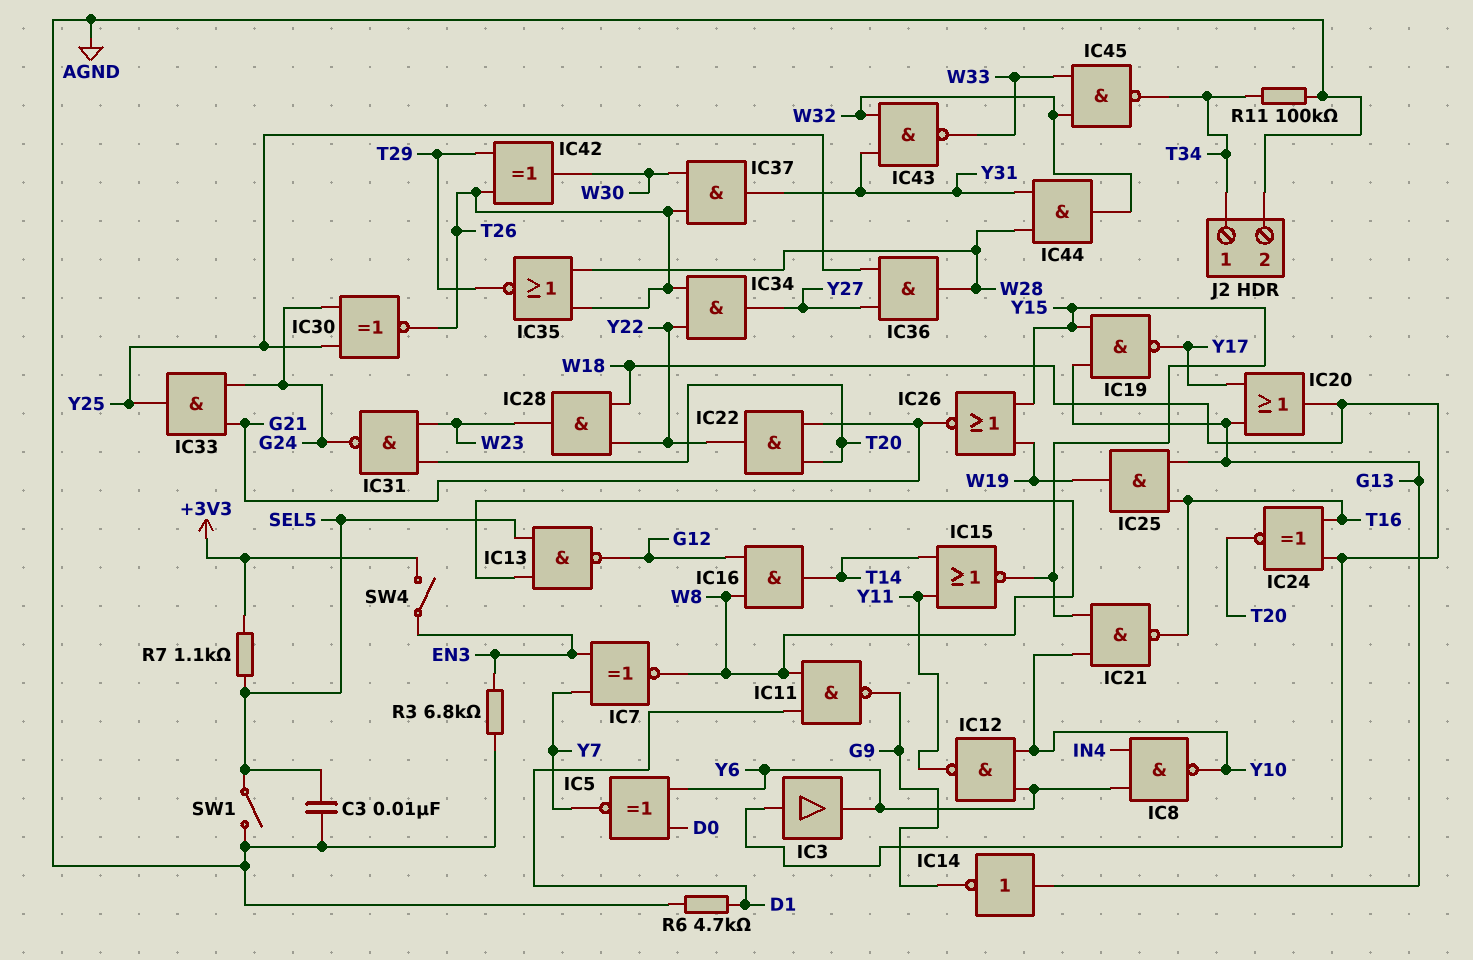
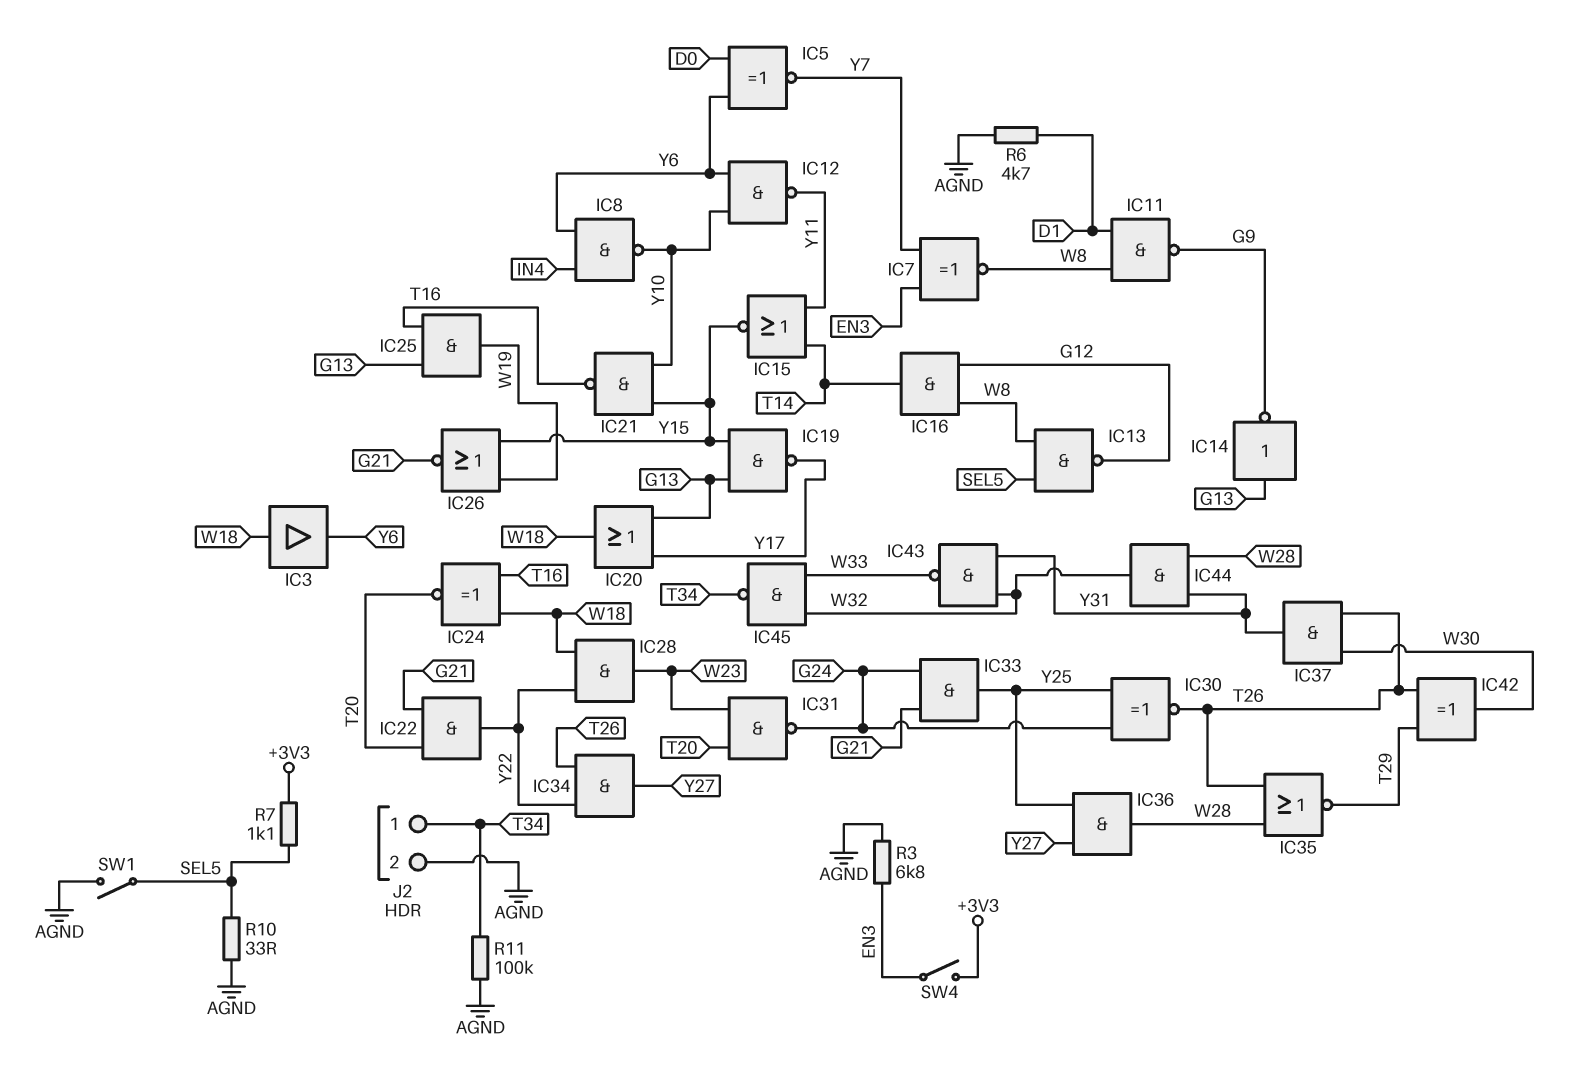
C3: 10nF (AGND, SEL5) -> none
R10: none -> 33 (AGND, SEL5)

